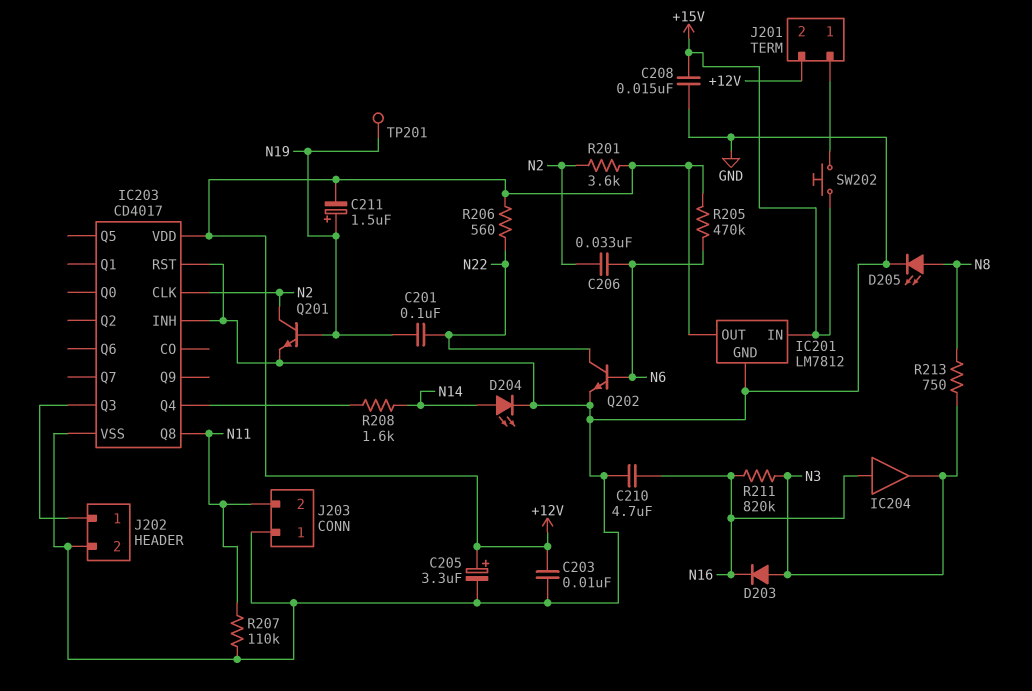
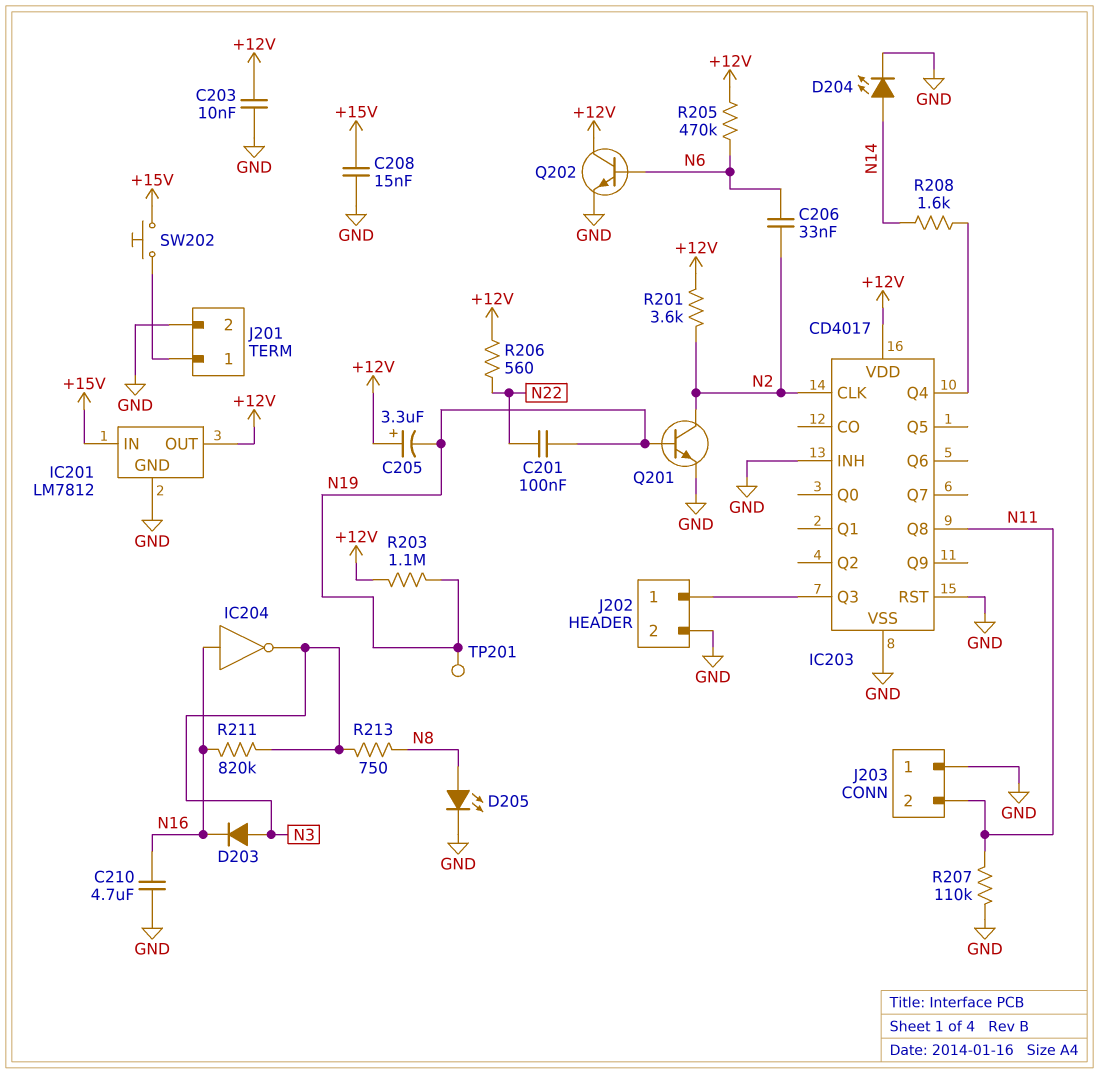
C205: 3.3uF (plus +12V, minus GND) -> 3.3uF (plus +12V, minus N19)
C211: 1.5uF (plus N19, minus +12V) -> none
IC204: buffer (in N16, out N3) -> NOT (in N16, out N3)
J201 pin 2: +12V -> GND
Q202: NPN (B N6, C N22, E GND) -> NPN (B N6, C +12V, E GND)
R203: none -> 1.1M (+12V, N19)

